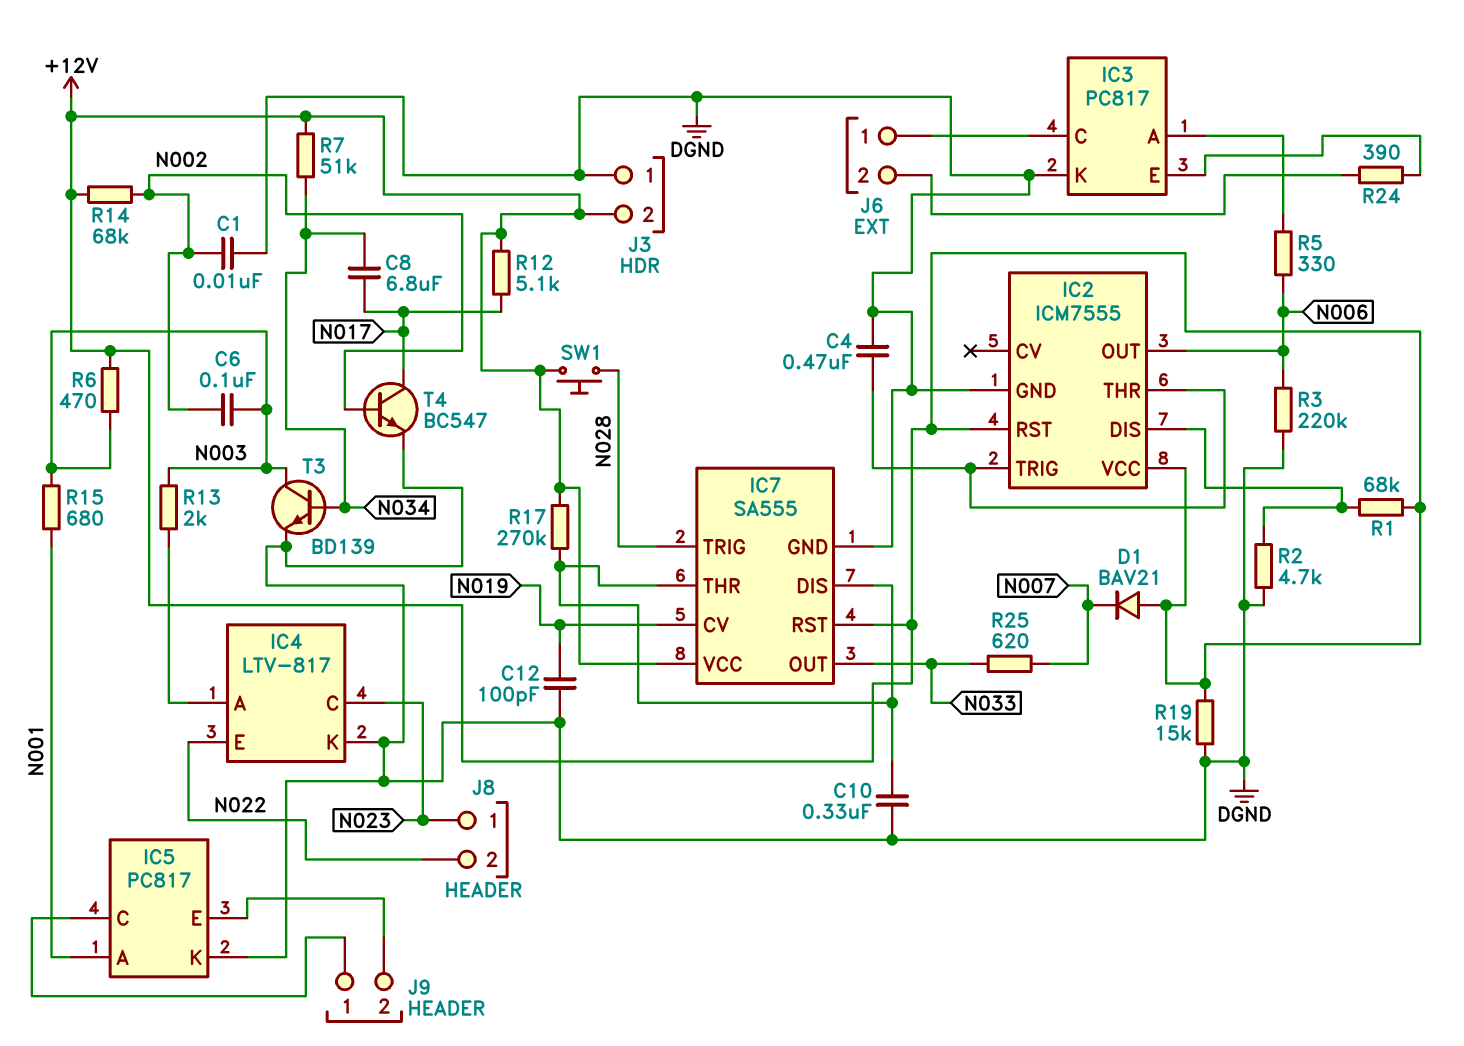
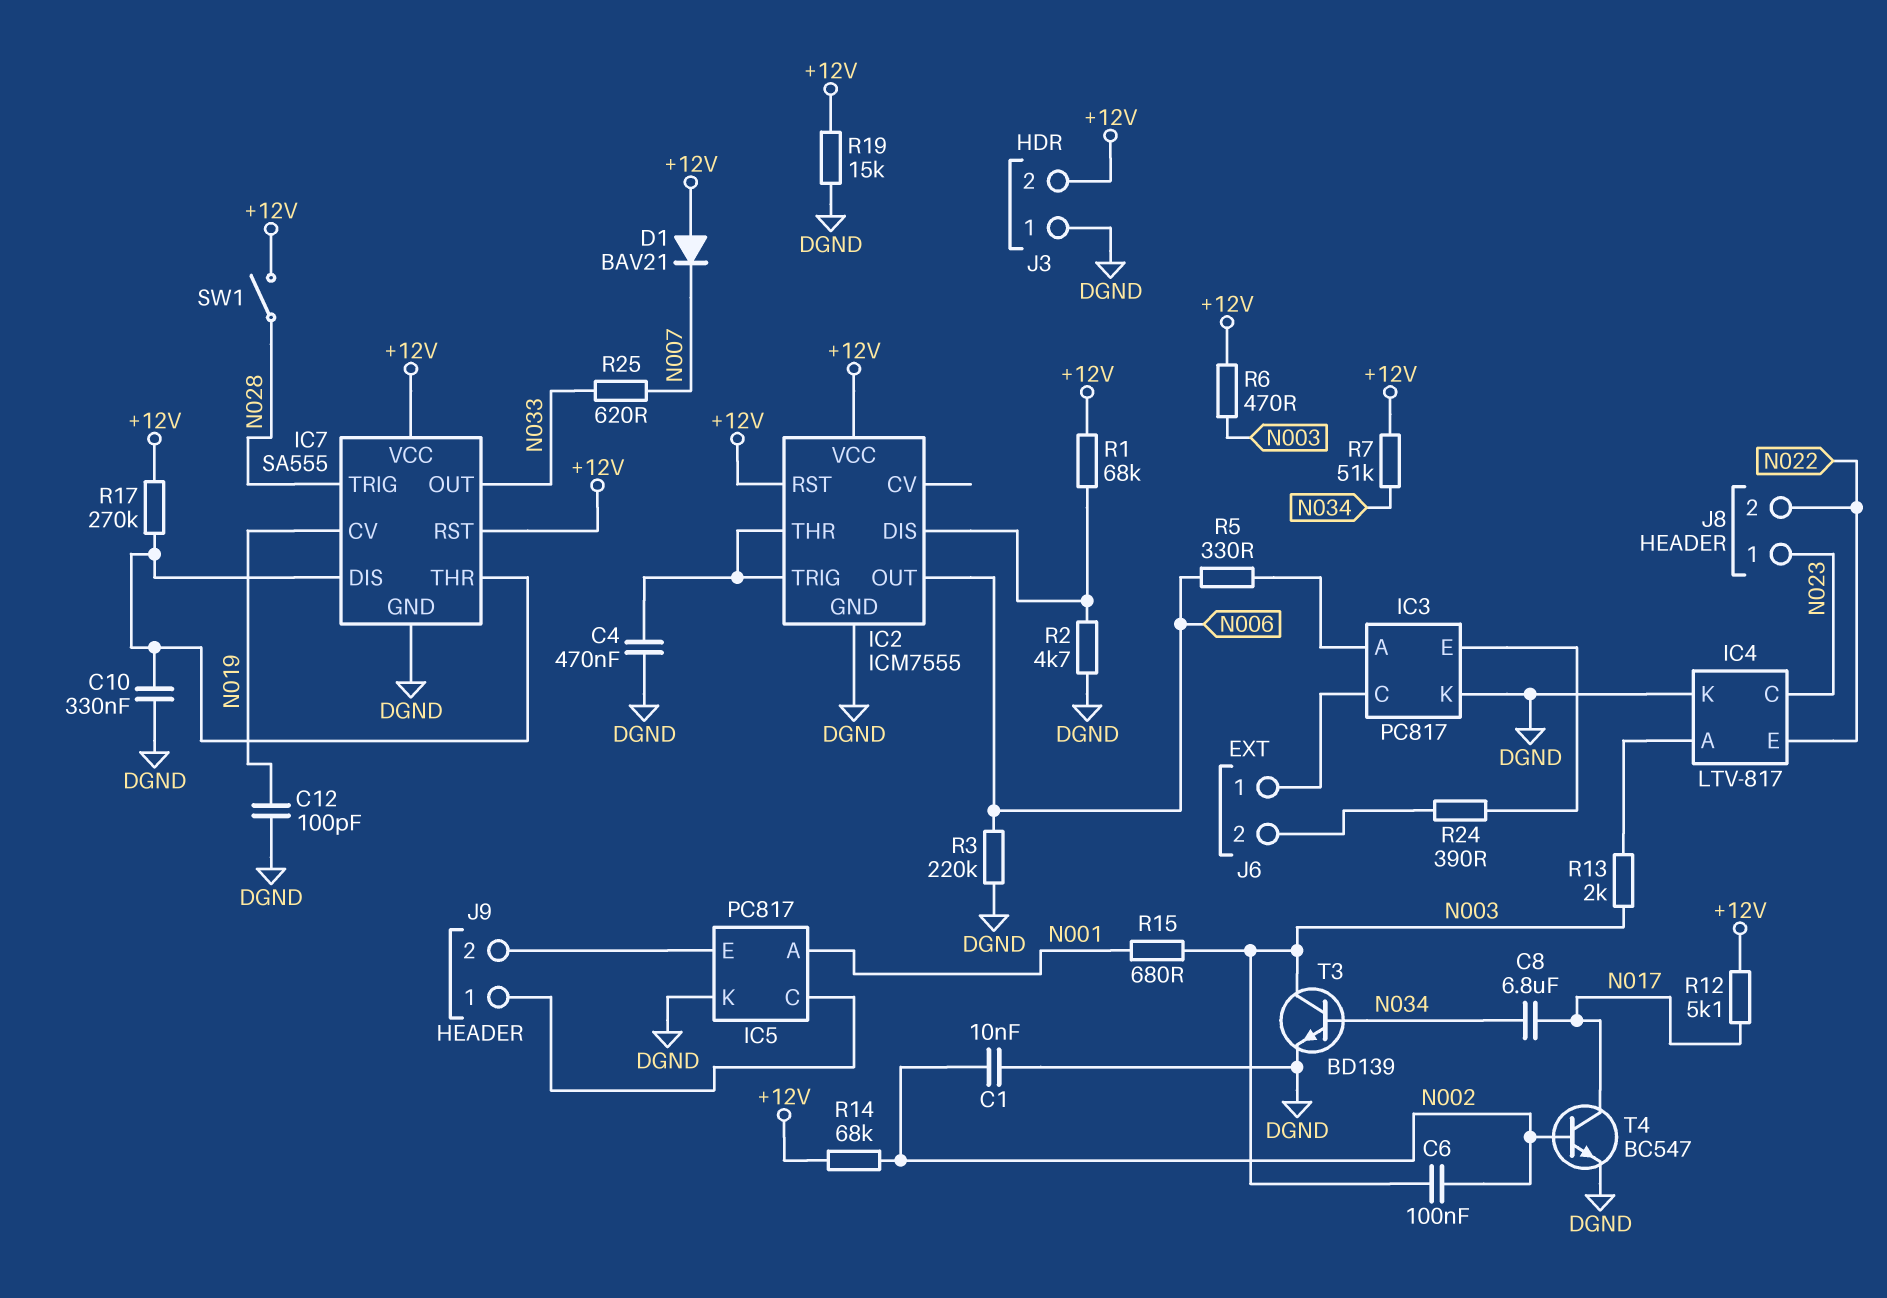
SW1: button (+12V, N028) -> switch (+12V, N028)

